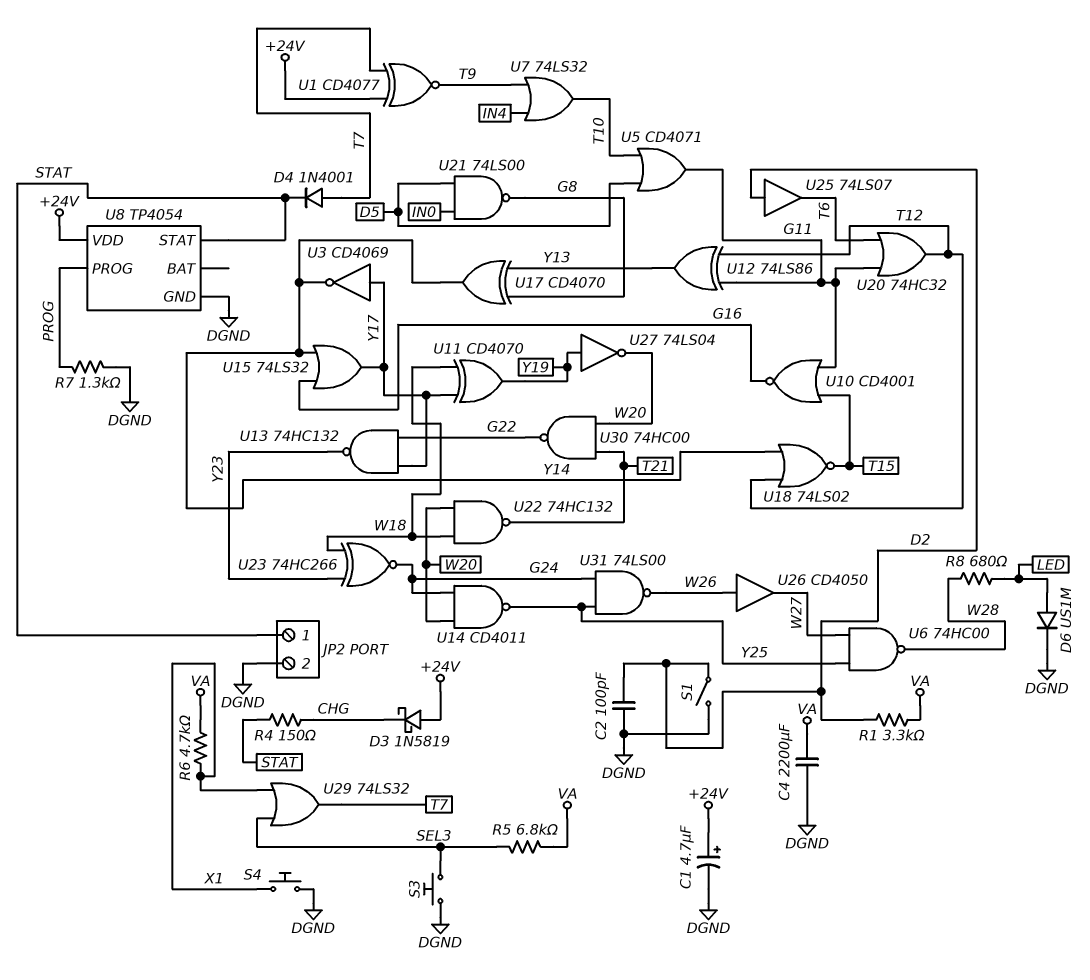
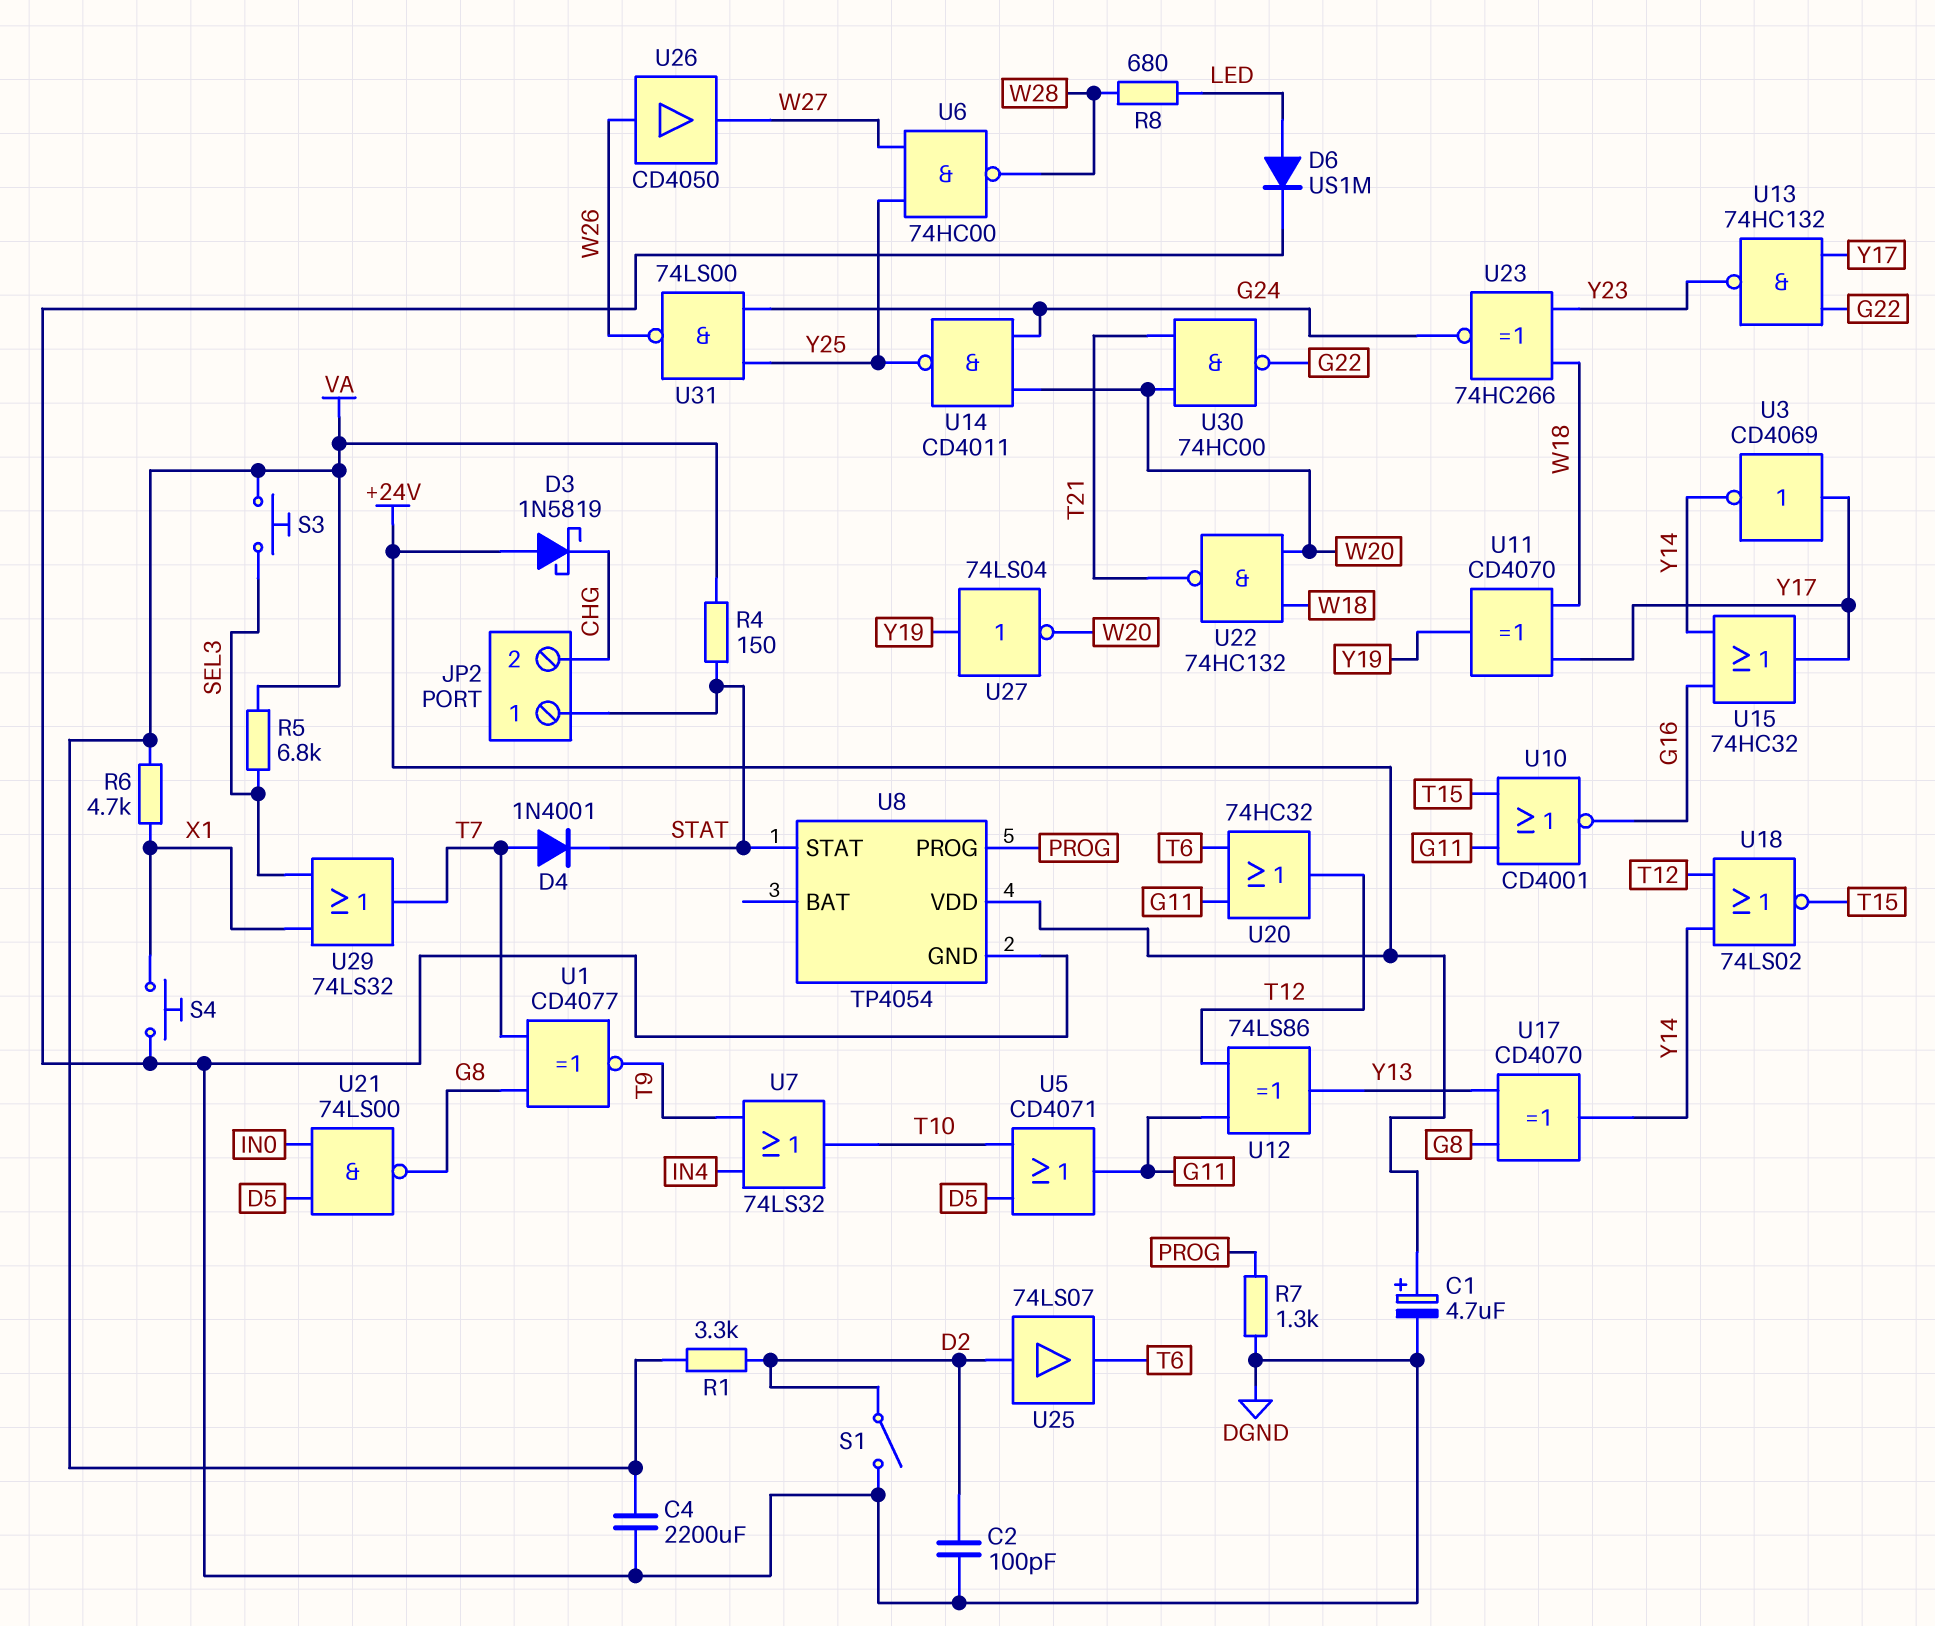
JP2 pin 2: DGND -> CHG
R4: 150 (CHG, STAT) -> 150 (STAT, VA)
S3: button (DGND, SEL3) -> button (SEL3, VA)
U1: XNOR CD4077 (in +24V, in T7, out T9) -> XNOR CD4077 (in G8, in T7, out T9)
U15: OR 74LS32 (in G16, in Y14, out Y17) -> OR 74HC32 (in G16, in Y14, out Y17)

